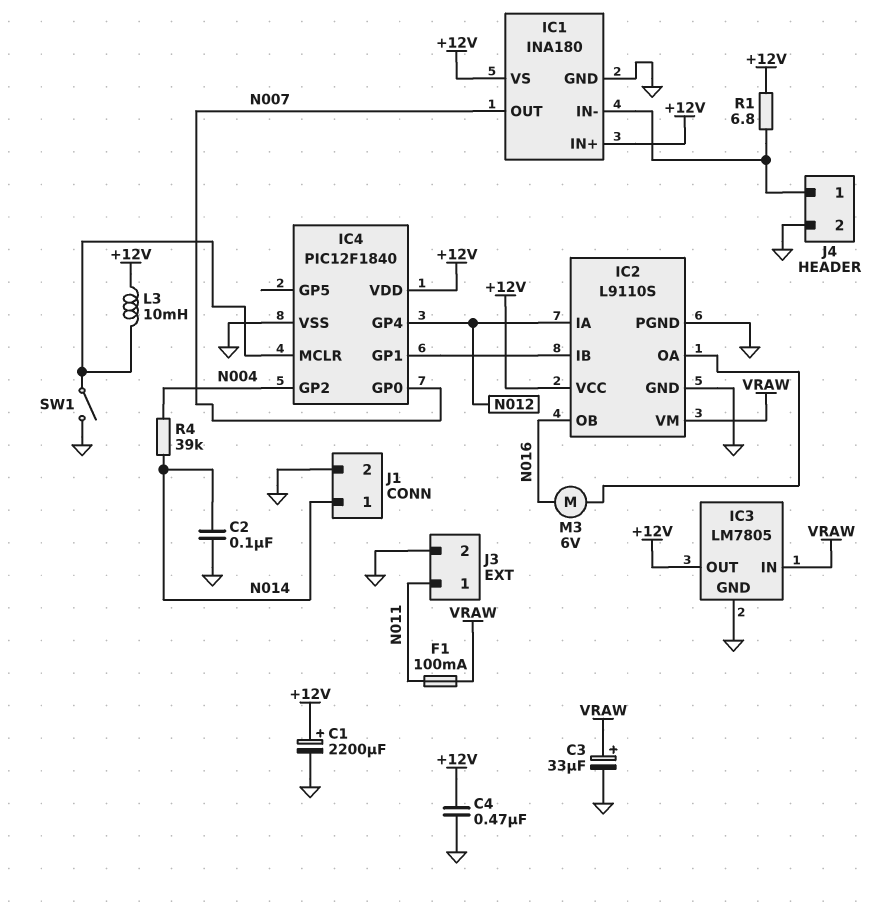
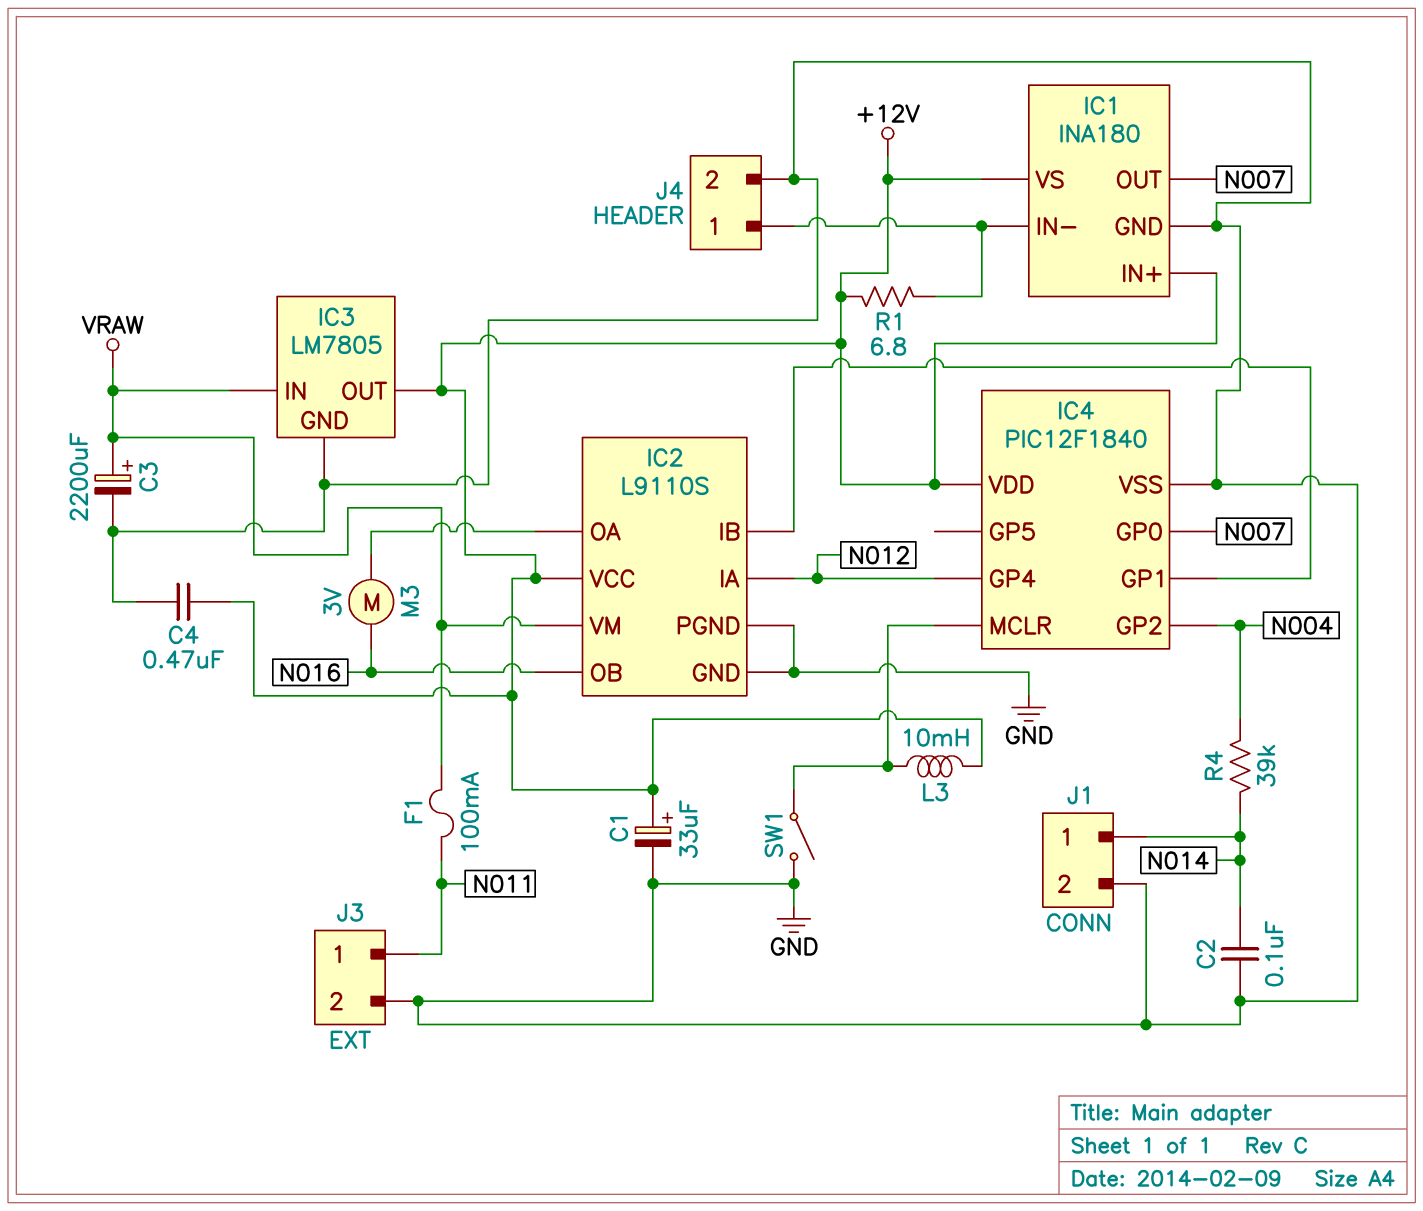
C1: 2200uF (plus +12V, minus GND) -> 33uF (plus +12V, minus GND)
C3: 33uF (plus VRAW, minus GND) -> 2200uF (plus VRAW, minus GND)
M3: motor 6V (IC2/OA, N016) -> motor 3V (IC2/OA, N016)

